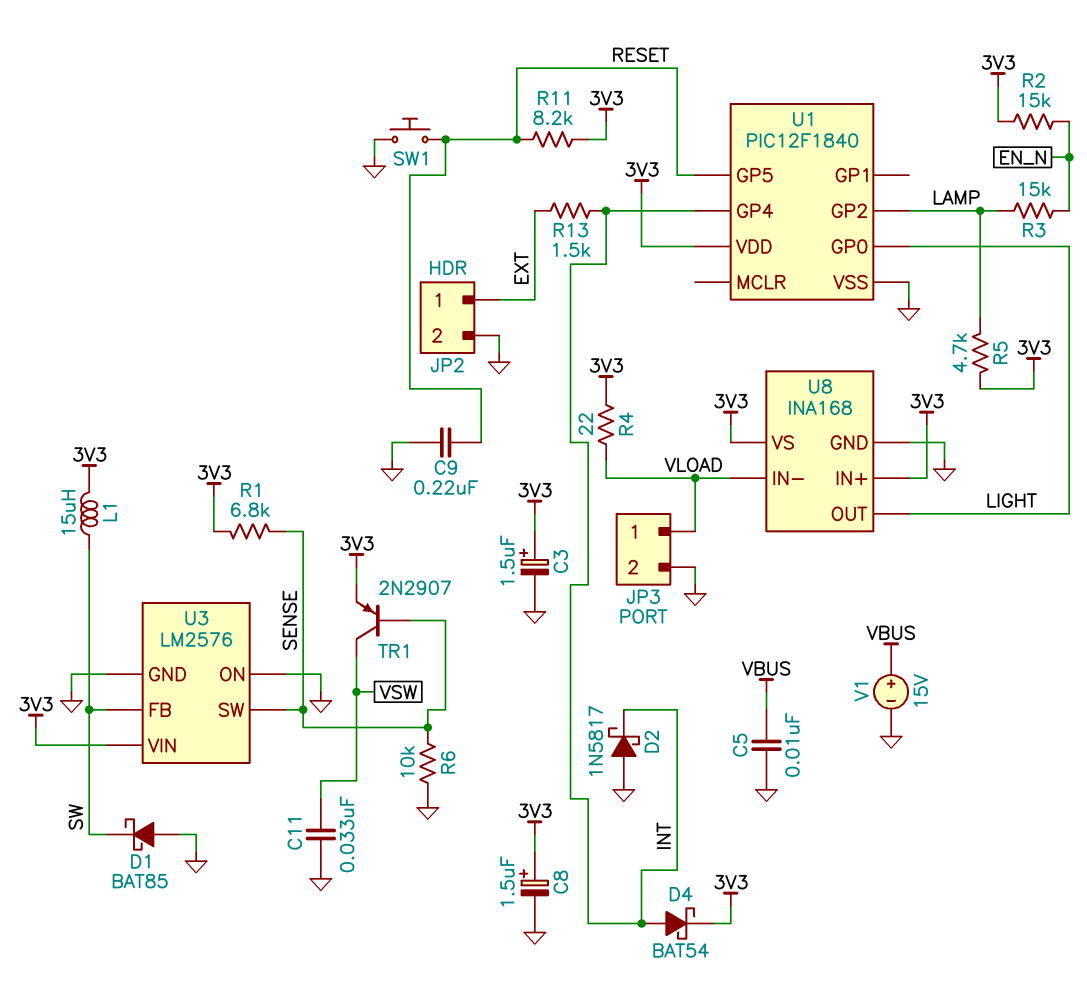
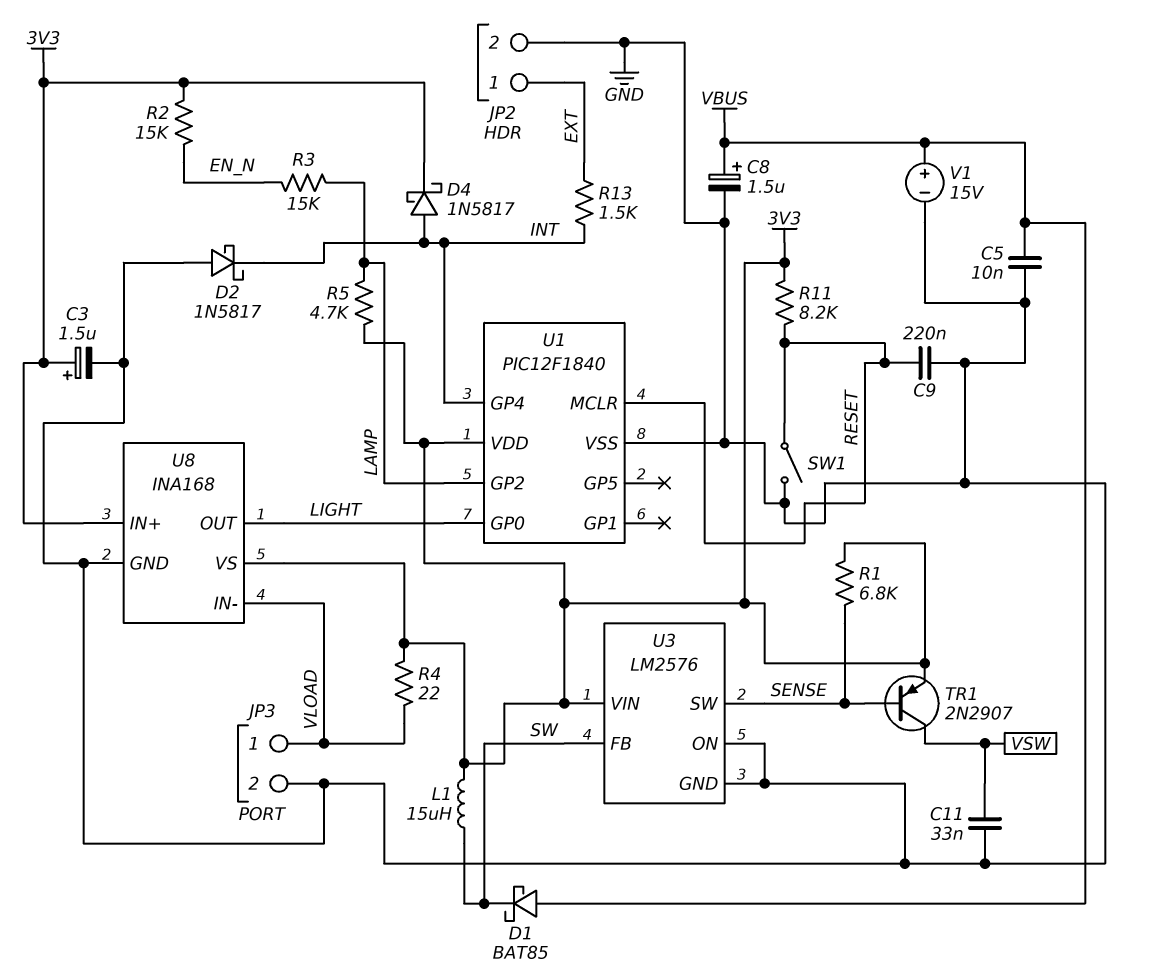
C8: 1.5uF (plus 3V3, minus GND) -> 1.5uF (plus VBUS, minus GND)
D1: schottky BAT85 (A GND, K SW) -> schottky BAT85 (A VBUS, K SW)
D4: schottky BAT54 (A INT, K 3V3) -> schottky 1N5817 (A INT, K 3V3)
R6: 10k (GND, SENSE) -> none
SW1: button (GND, RESET) -> switch (GND, RESET)
U1 pin GP5: RESET -> none
U1 pin MCLR: none -> RESET

